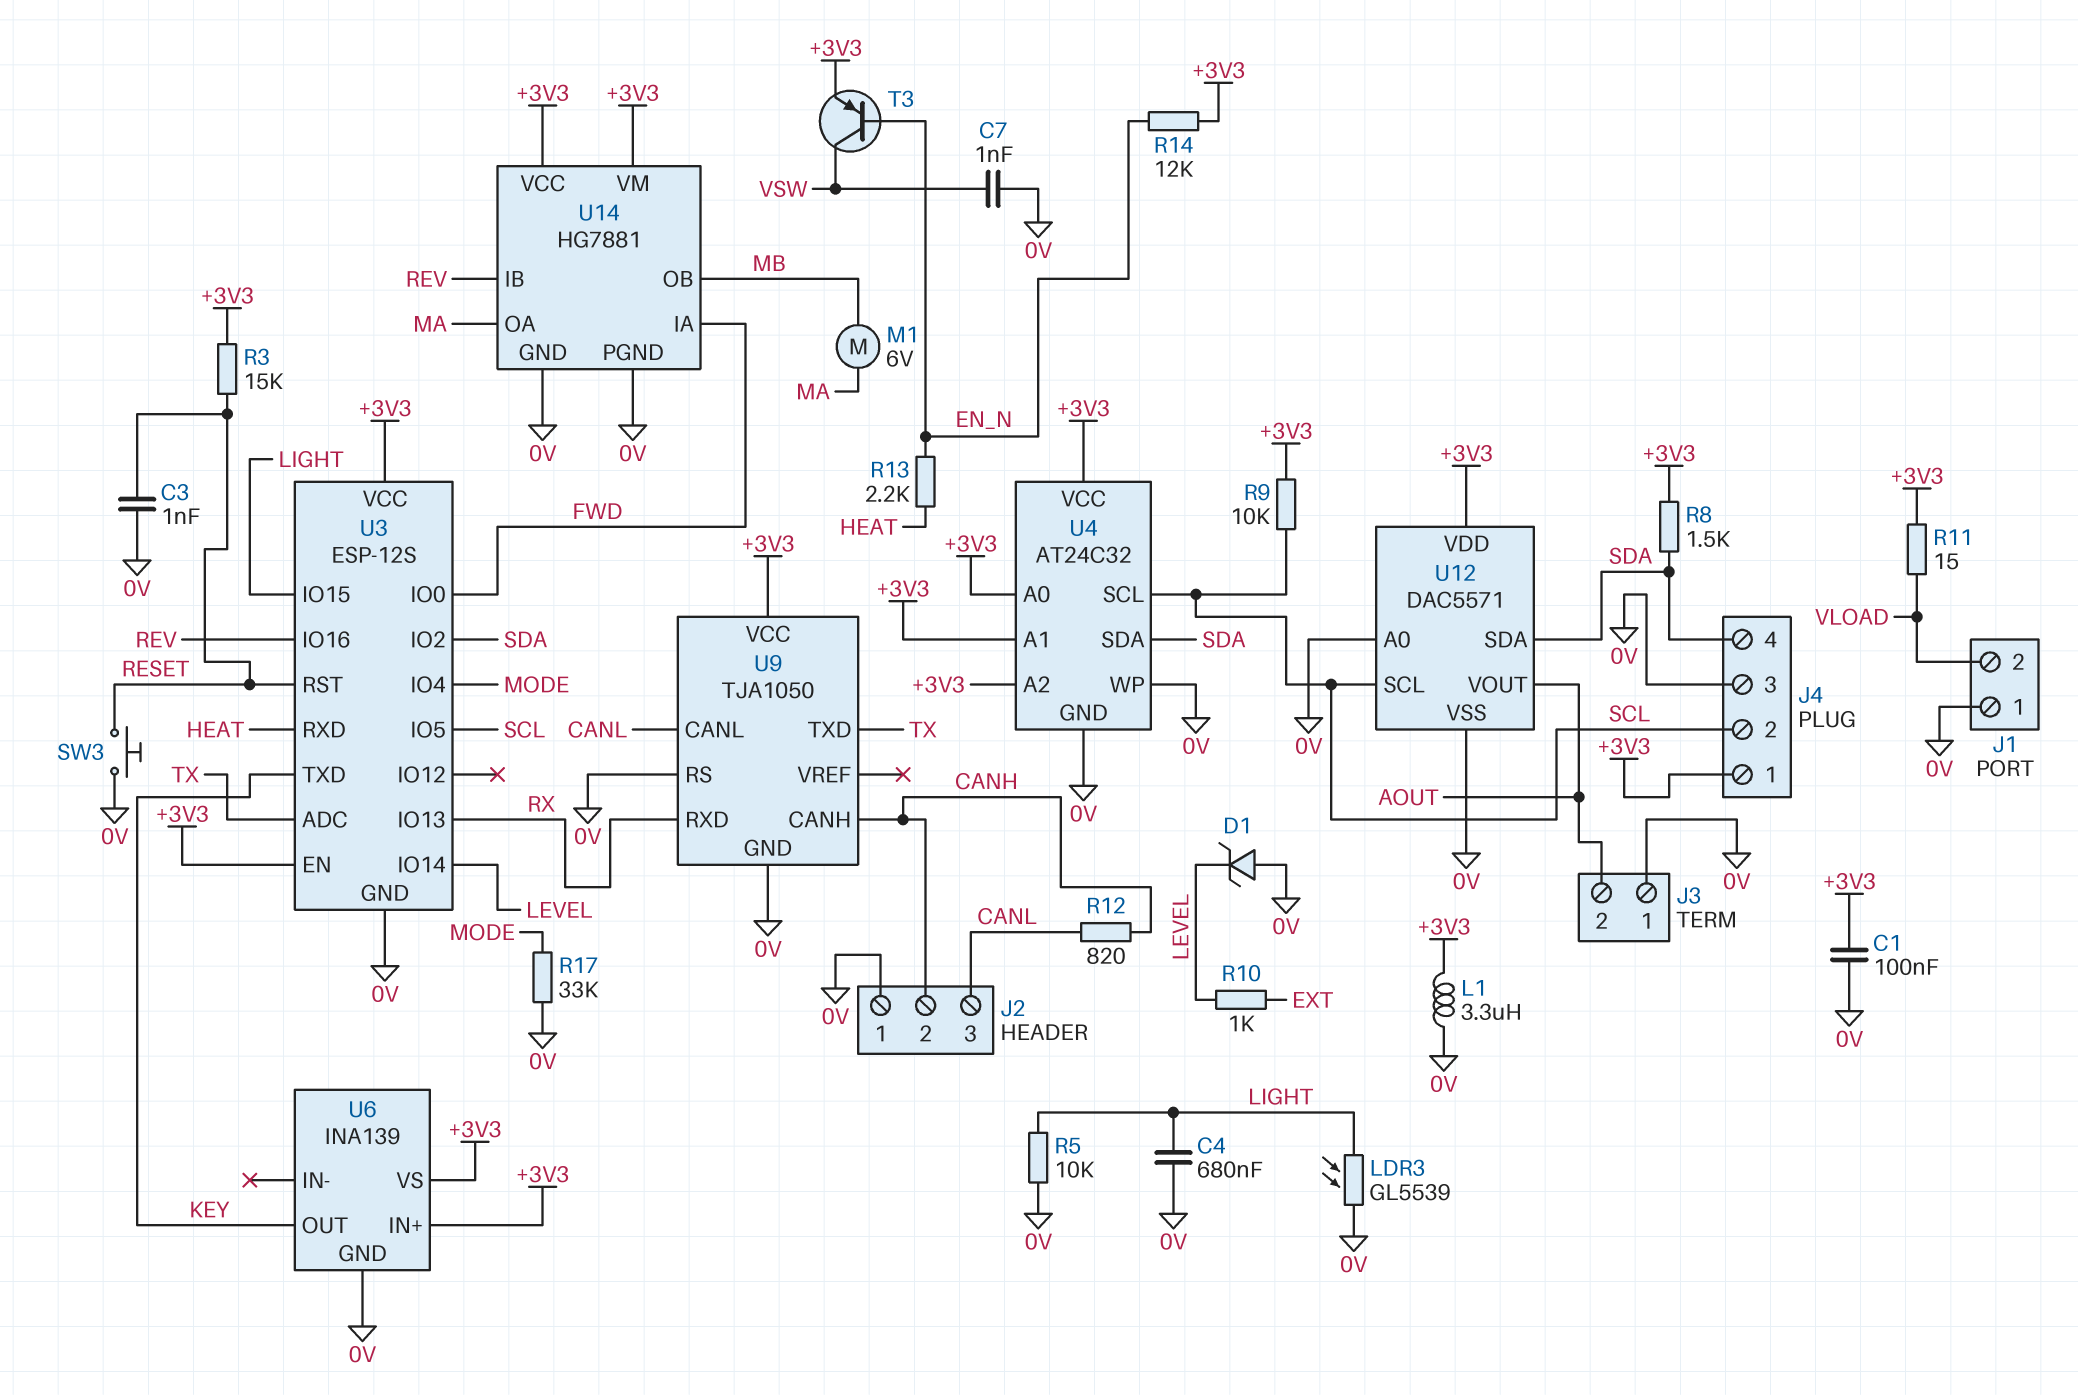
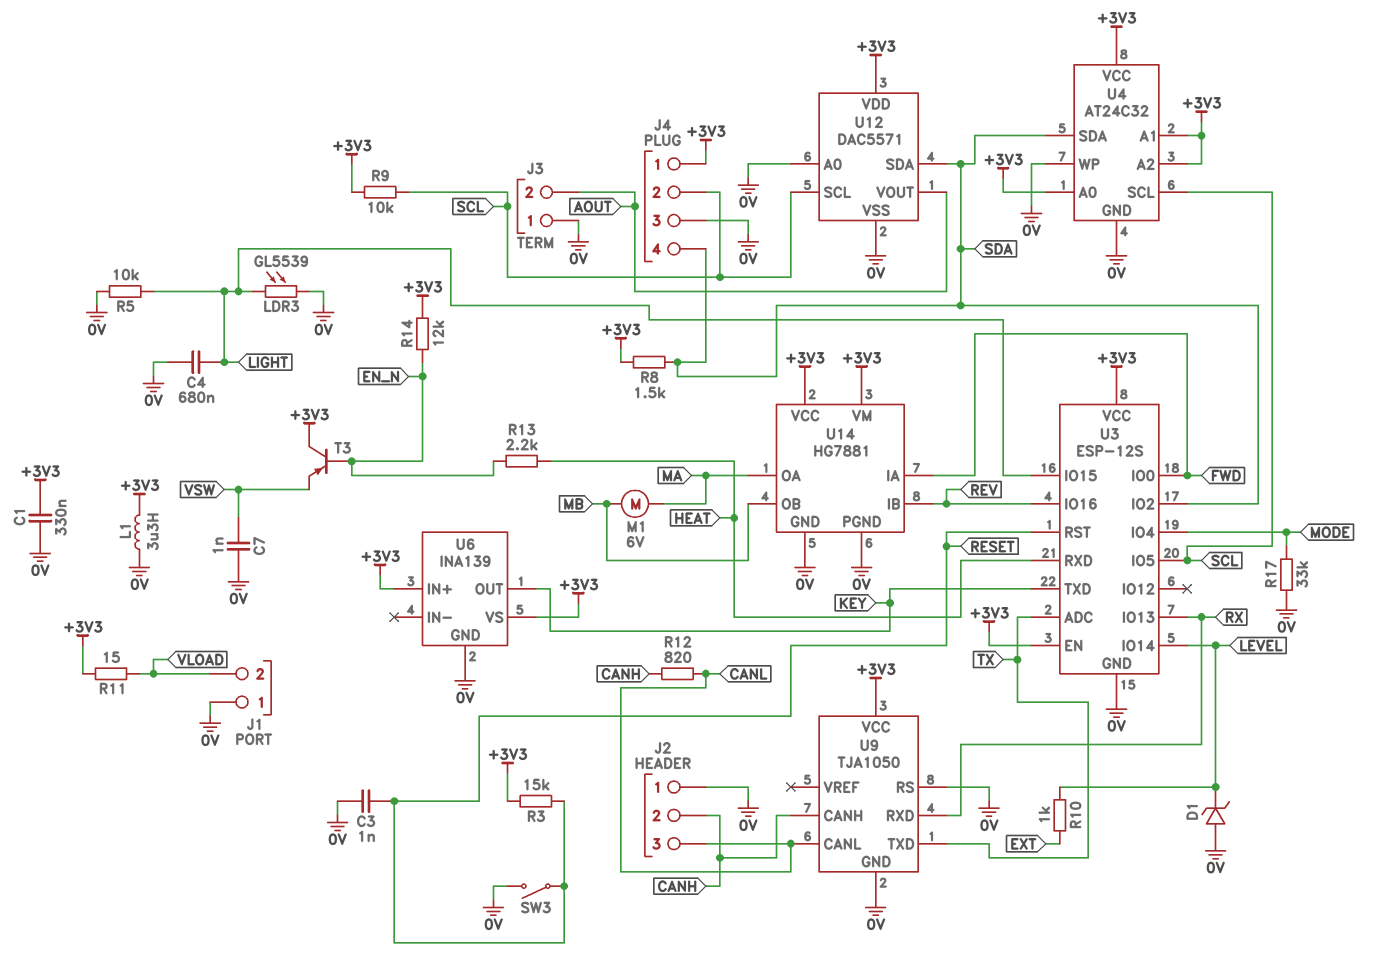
C1: 100nF (+3V3, 0V) -> 330nF (+3V3, 0V)
SW3: button (0V, RESET) -> switch (0V, RESET)
T3: PNP (B EN_N, C VSW, E +3V3) -> PNP (B EN_N, C +3V3, E VSW)

